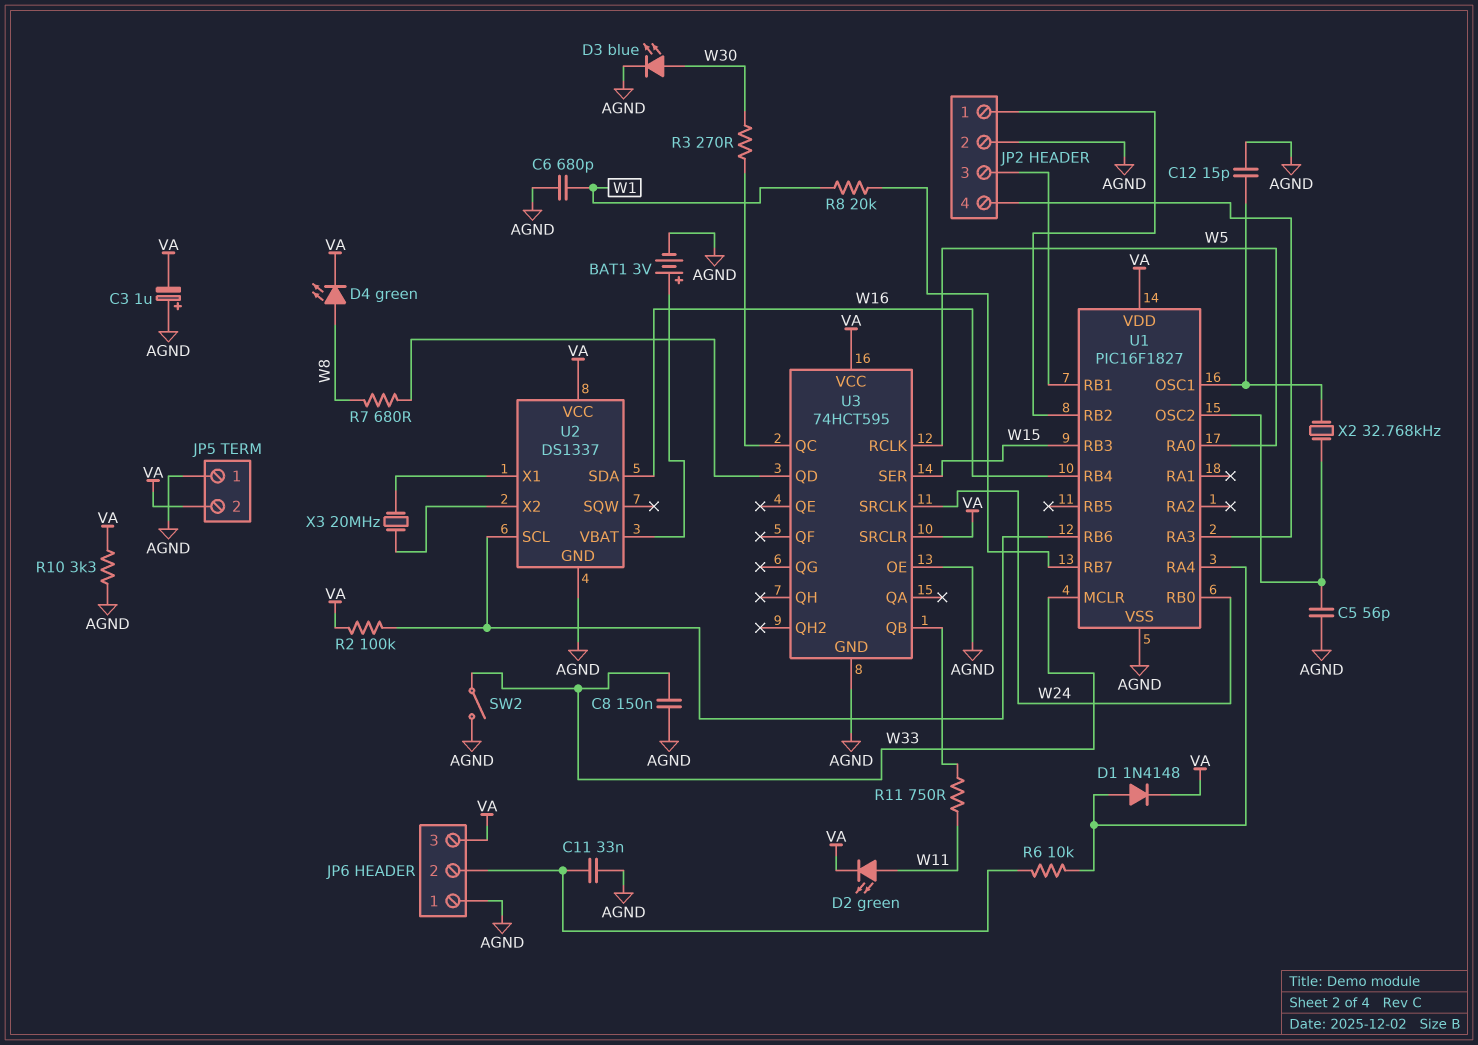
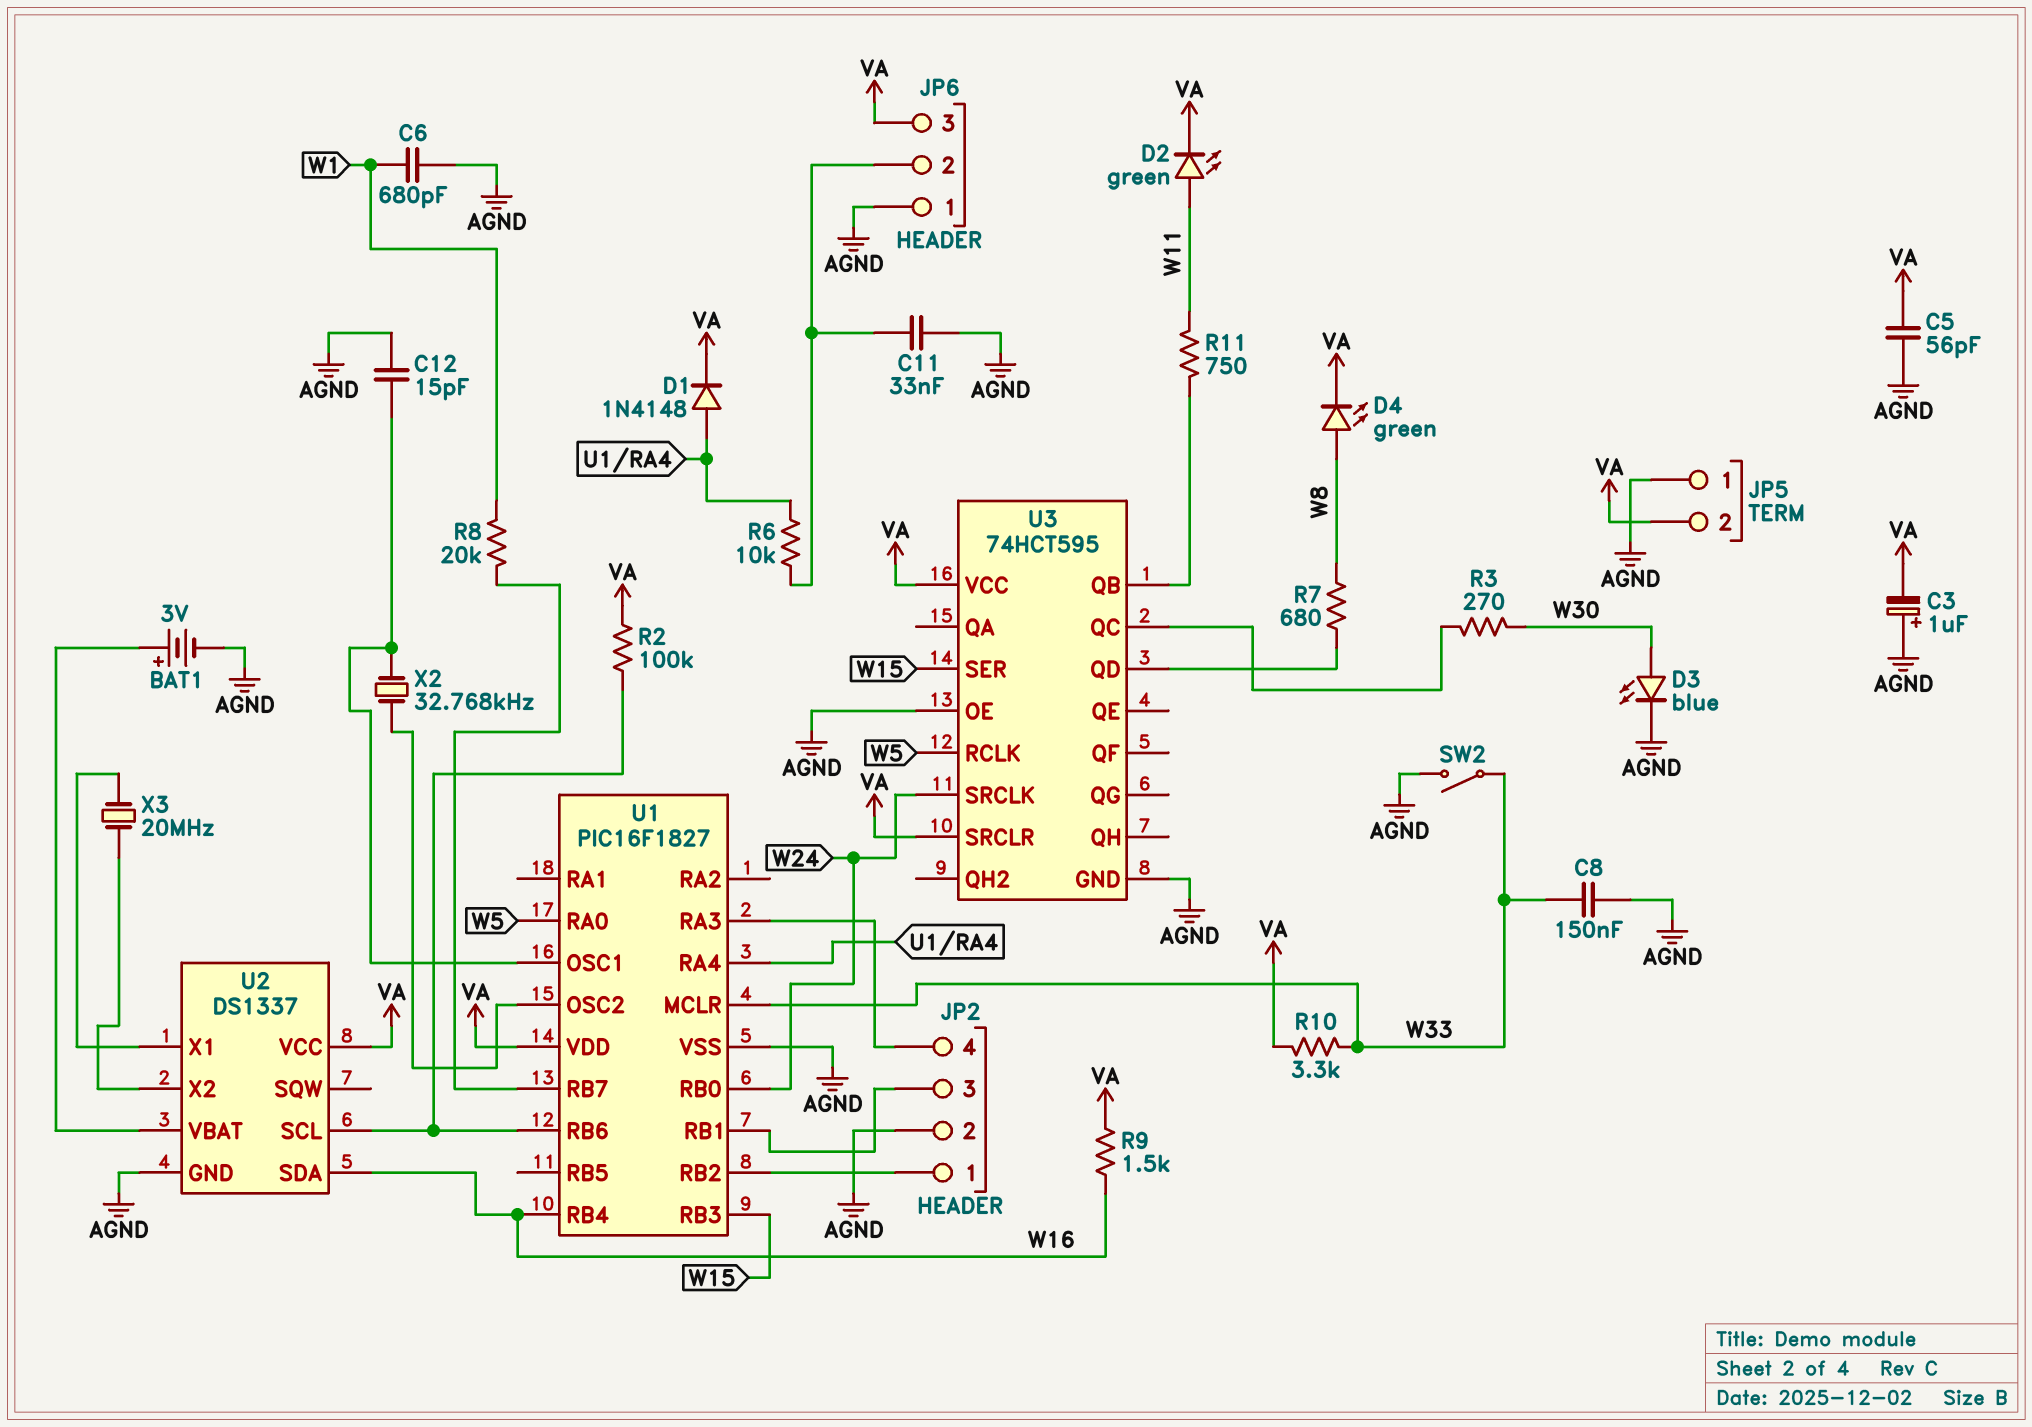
C5: 56pF (AGND, U1/OSC2) -> 56pF (AGND, VA)
R9: none -> 1.5k (VA, W16)
R10: 3.3k (AGND, VA) -> 3.3k (VA, W33)

